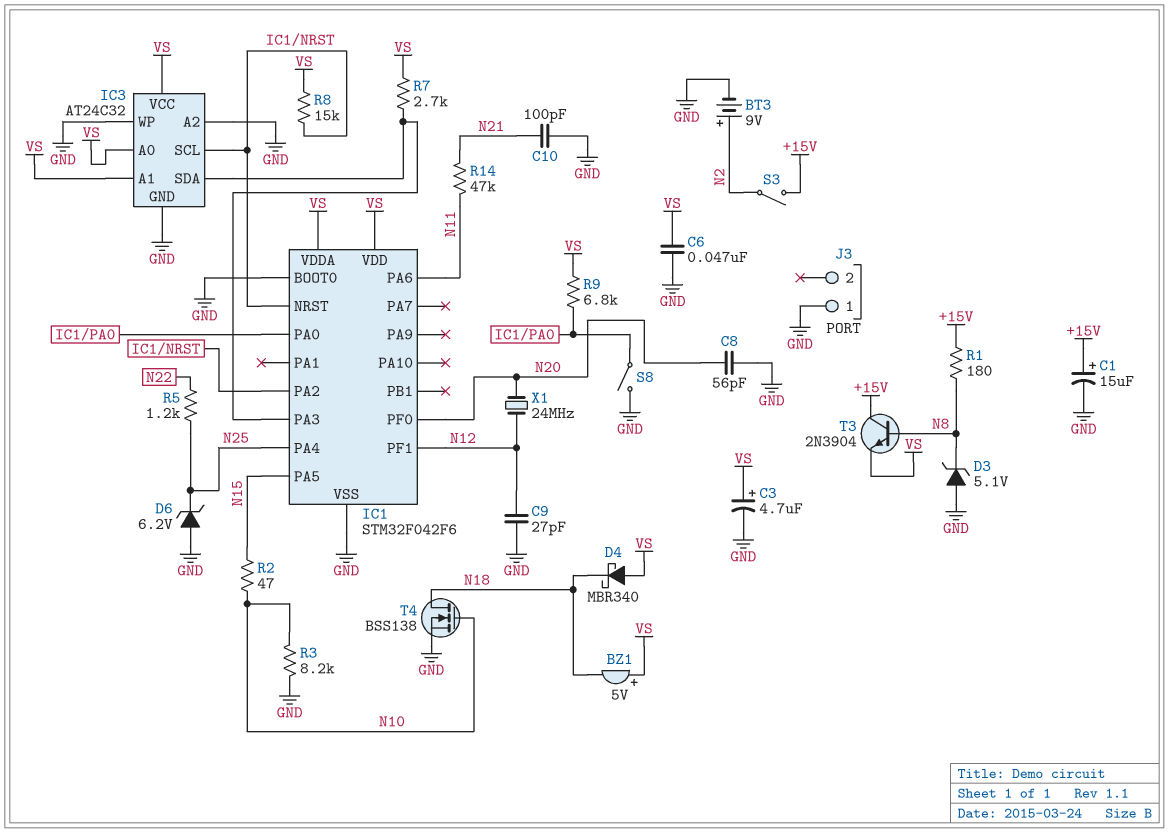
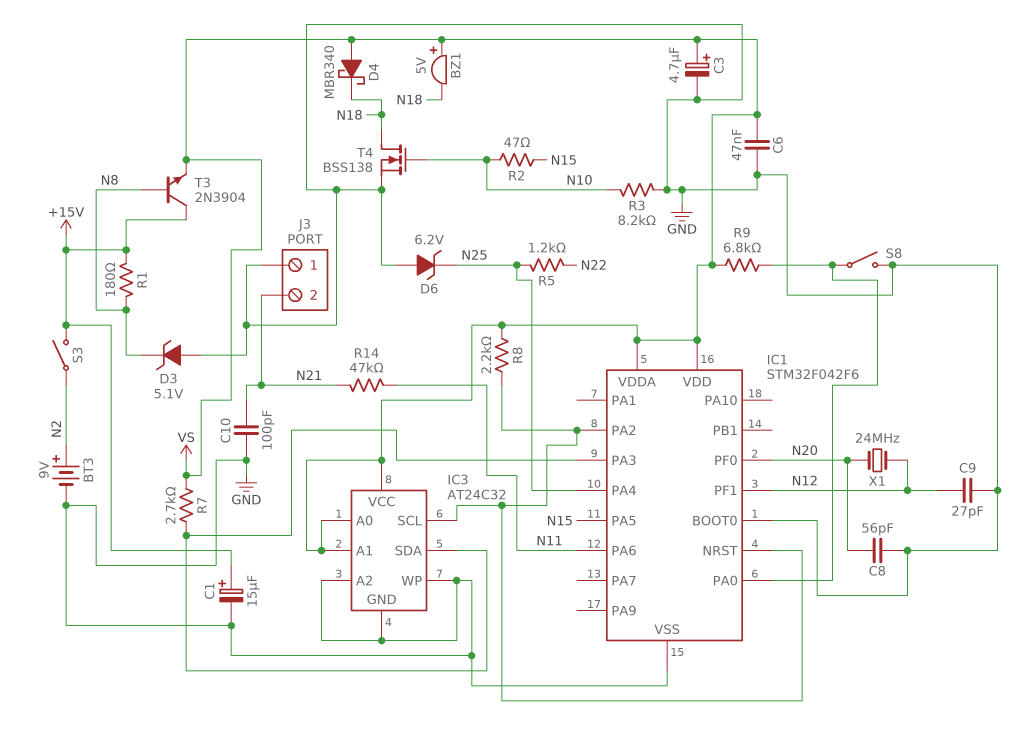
J3 pin 2: none -> N21
R8: 15k (IC1/NRST, VS) -> 2.2k (IC1/NRST, VS)

